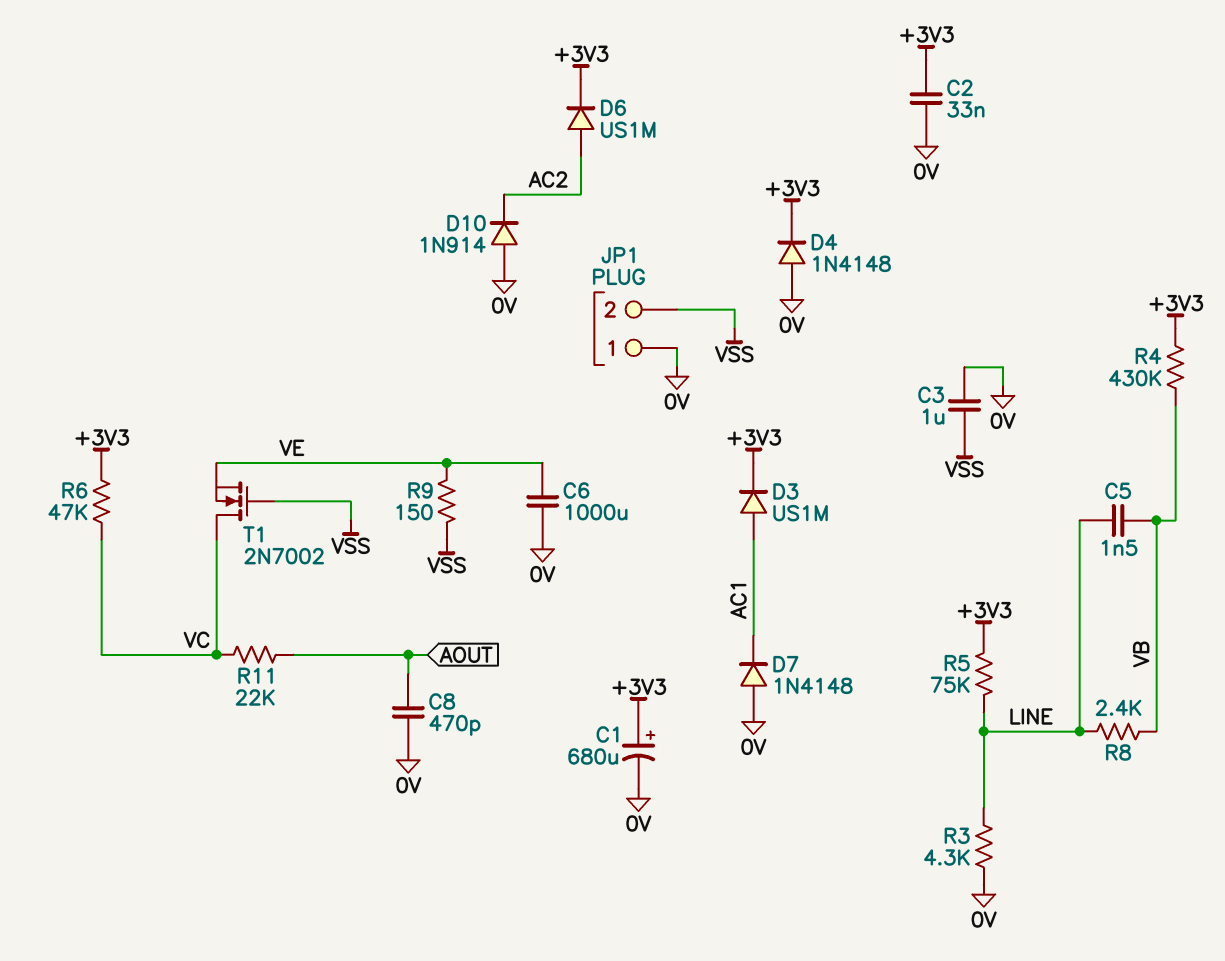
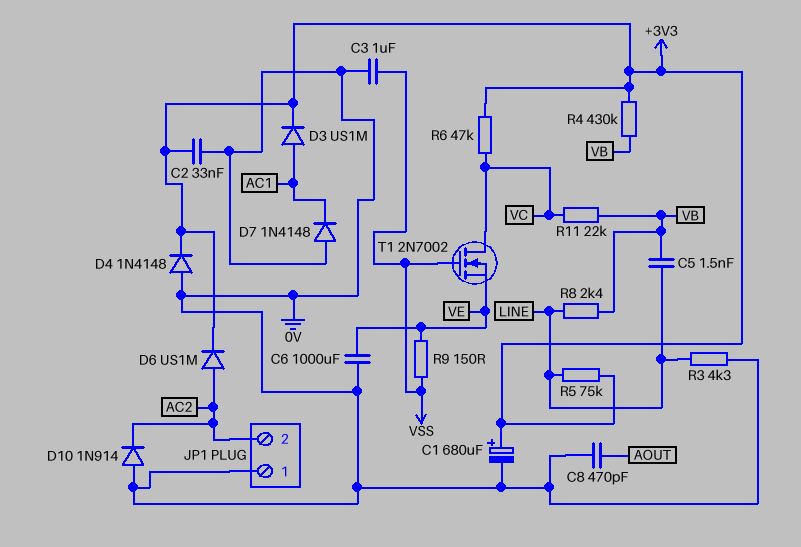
JP1 pin 2: VSS -> AC2
R11: 22k (AOUT, VC) -> 22k (VB, VC)

